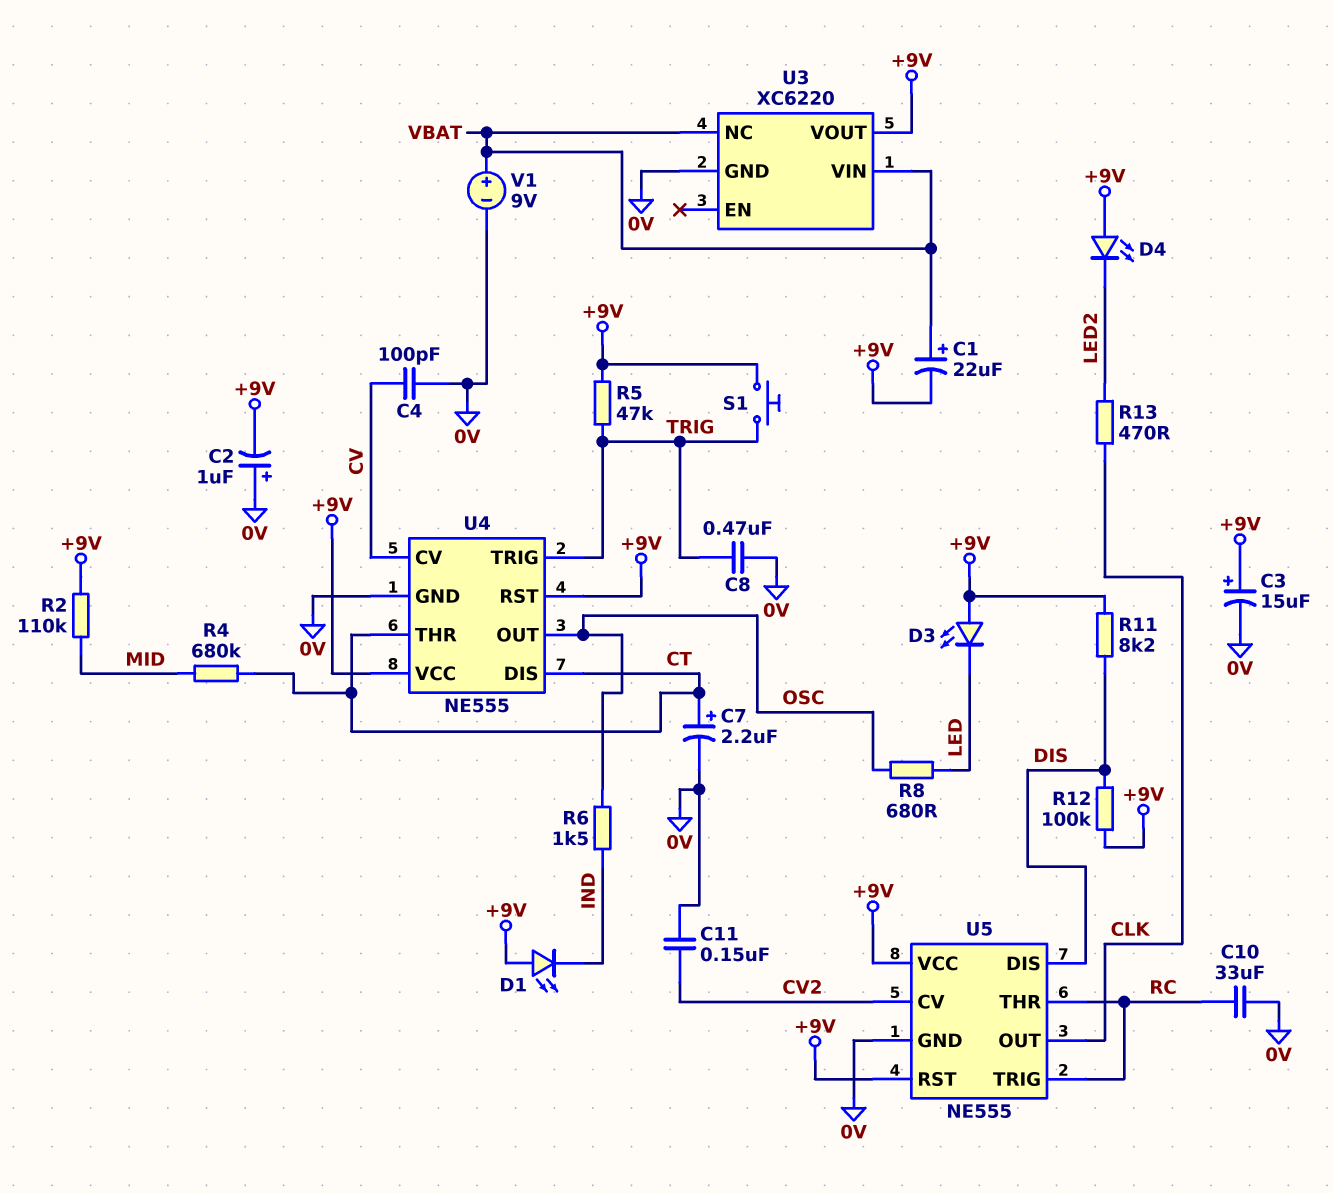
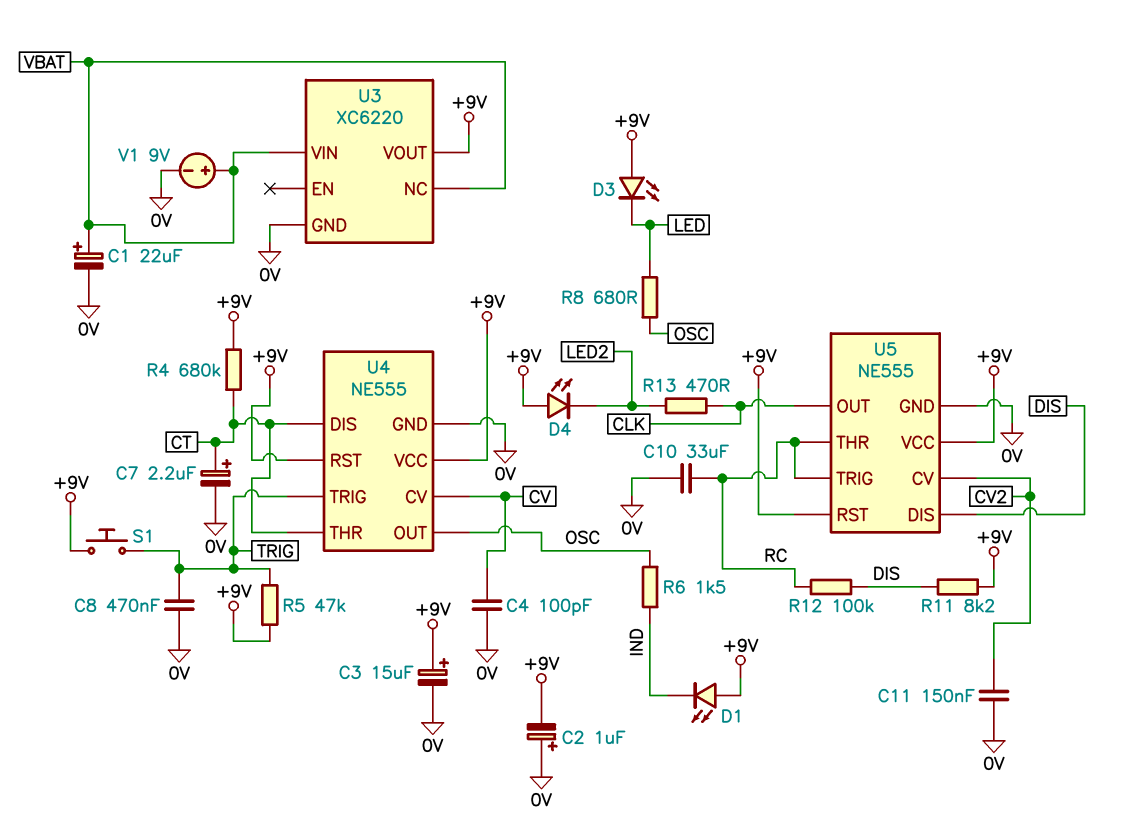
C1: 22uF (plus VBAT, minus +9V) -> 22uF (plus VBAT, minus 0V)
R2: 110k (+9V, MID) -> none
R4: 680k (CT, MID) -> 680k (+9V, CT)
R12: 100k (+9V, DIS) -> 100k (DIS, RC)

